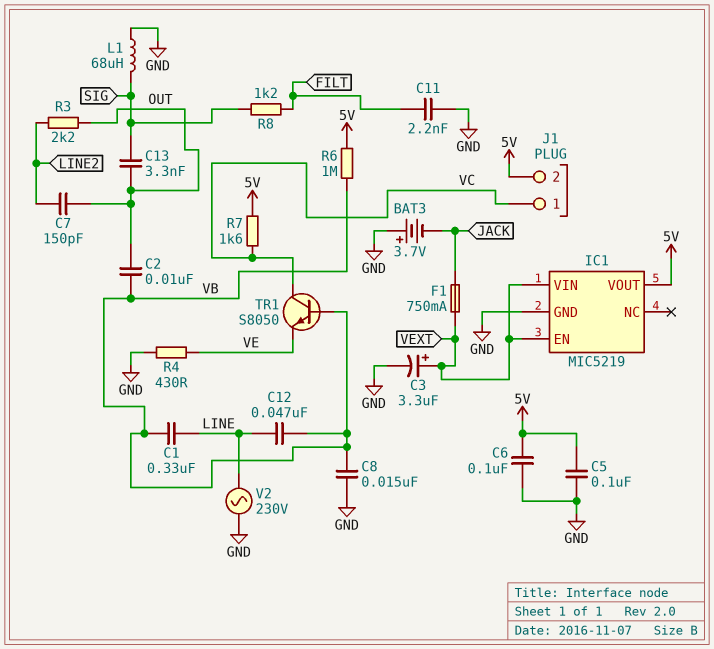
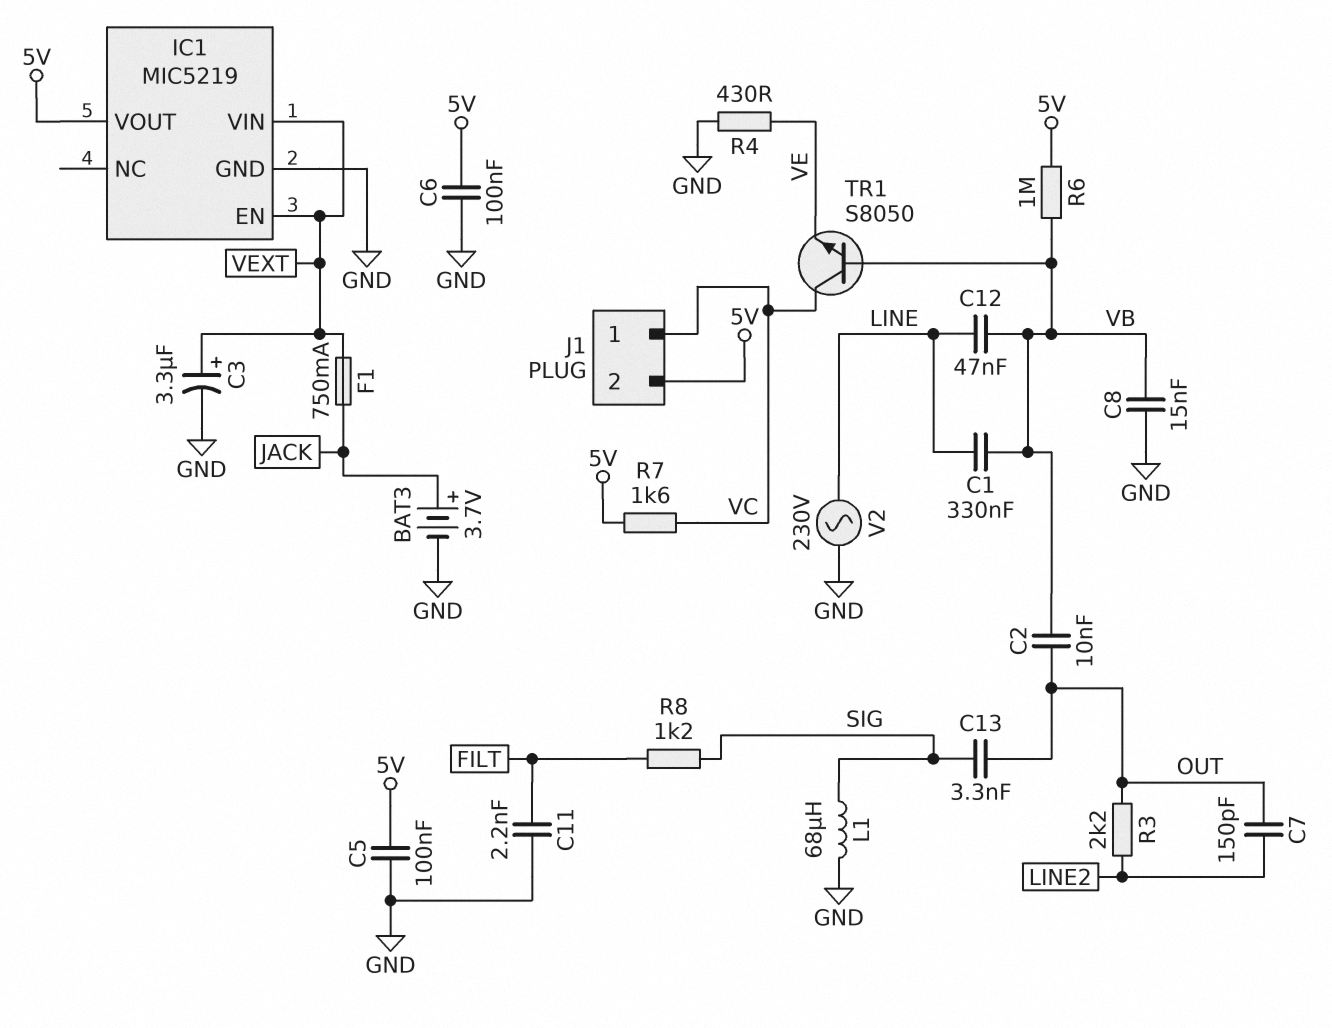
BAT3: 3.7V (plus GND, minus JACK) -> 3.7V (plus JACK, minus GND)

